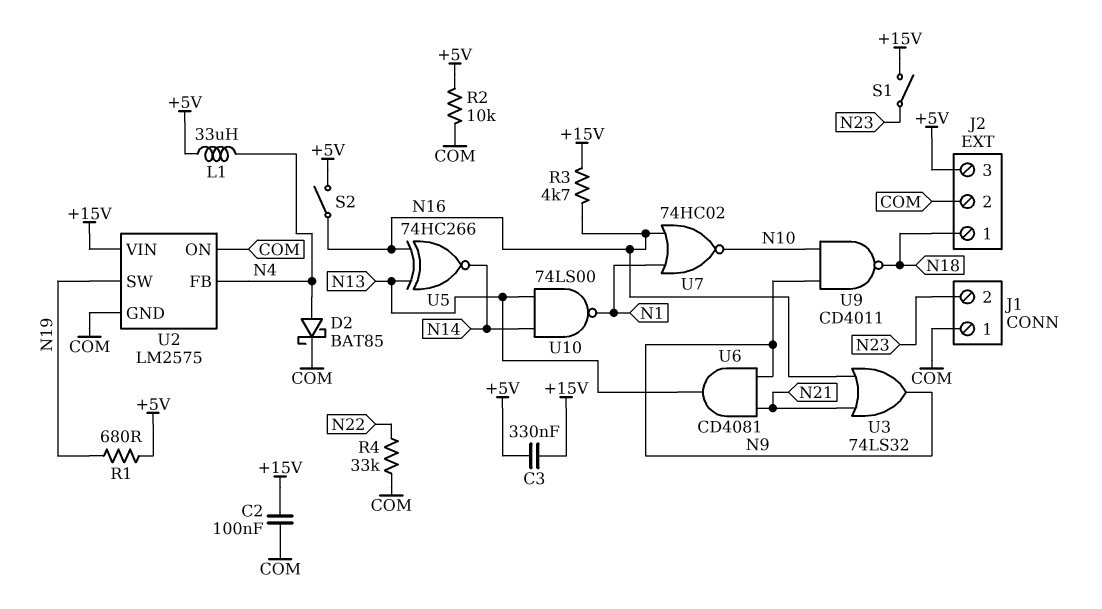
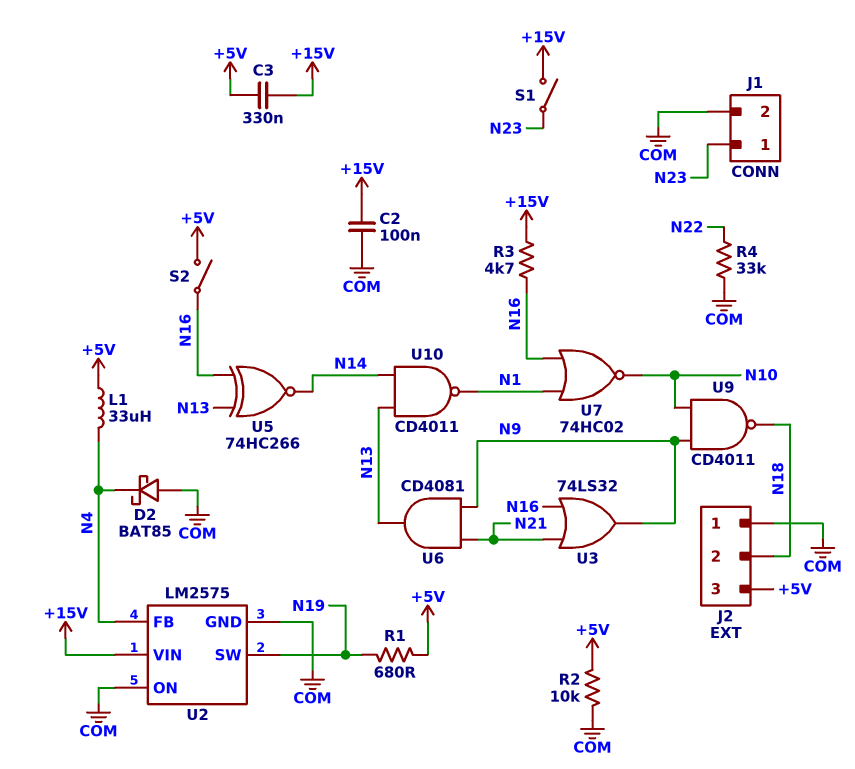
D2: schottky BAT85 (A N4, K COM) -> schottky BAT85 (A COM, K N4)
J1 pin 1: COM -> N23
J1 pin 2: N23 -> COM
J2 pin 1: N18 -> COM
J2 pin 2: COM -> N18
U10: NAND 74LS00 (in N13, in N14, out N1) -> NAND CD4011 (in N13, in N14, out N1)

